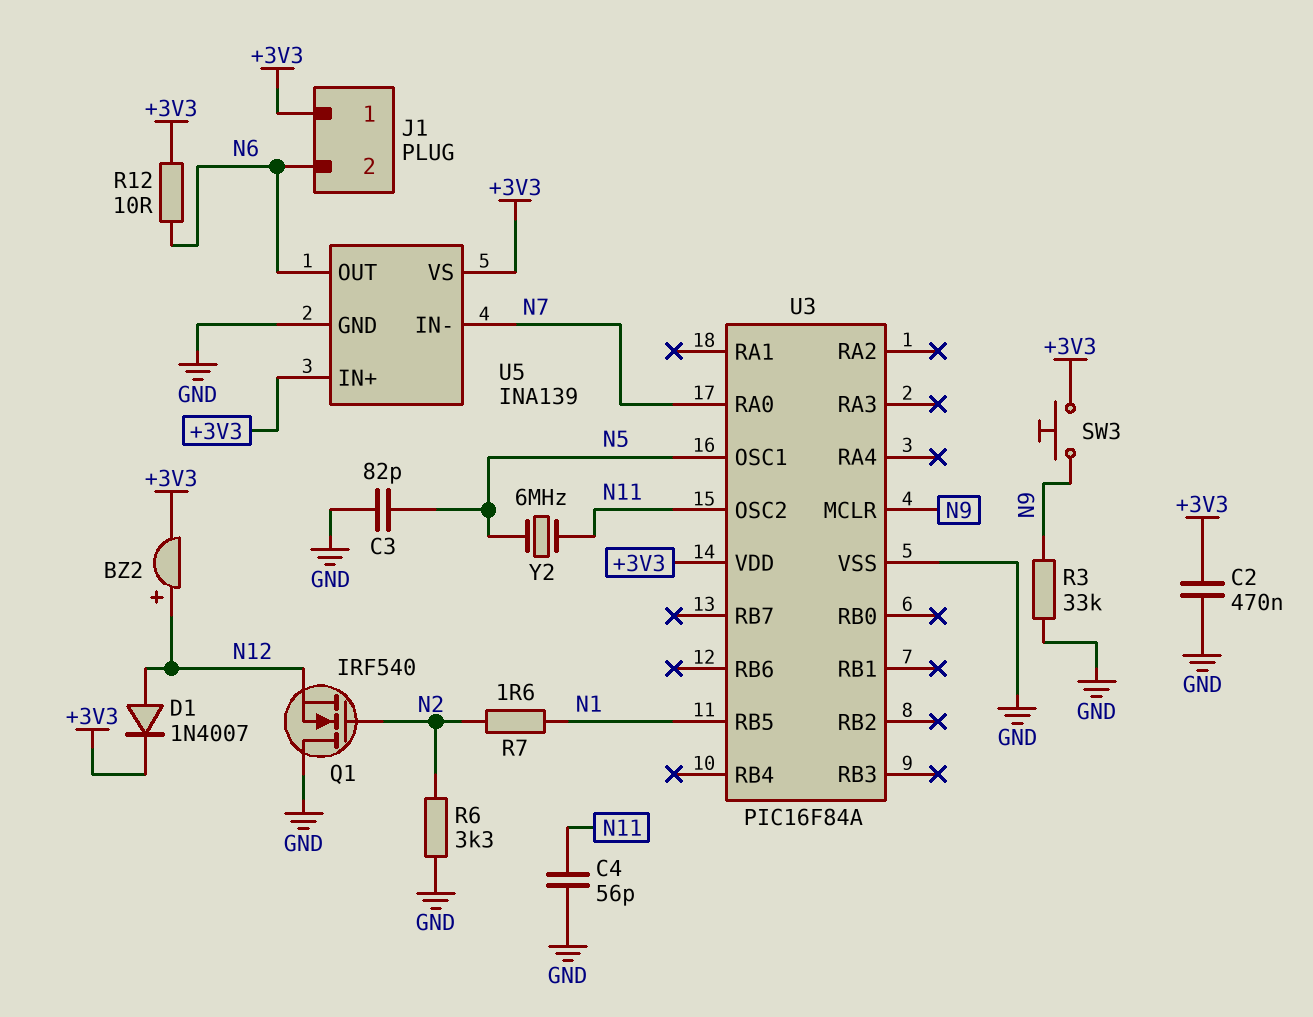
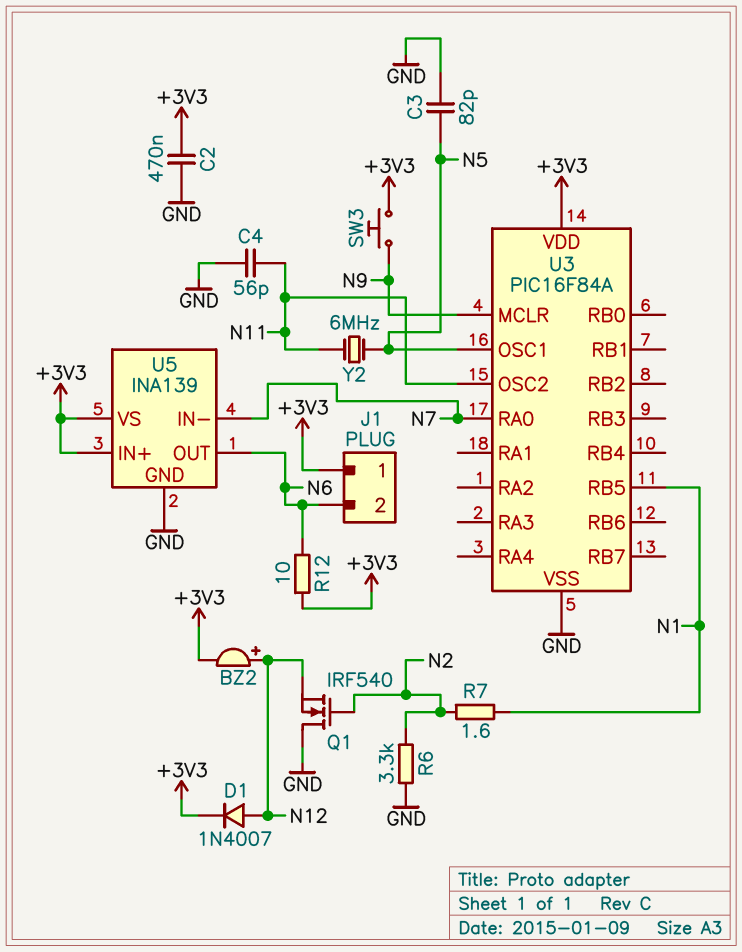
R3: 33k (GND, N9) -> none

